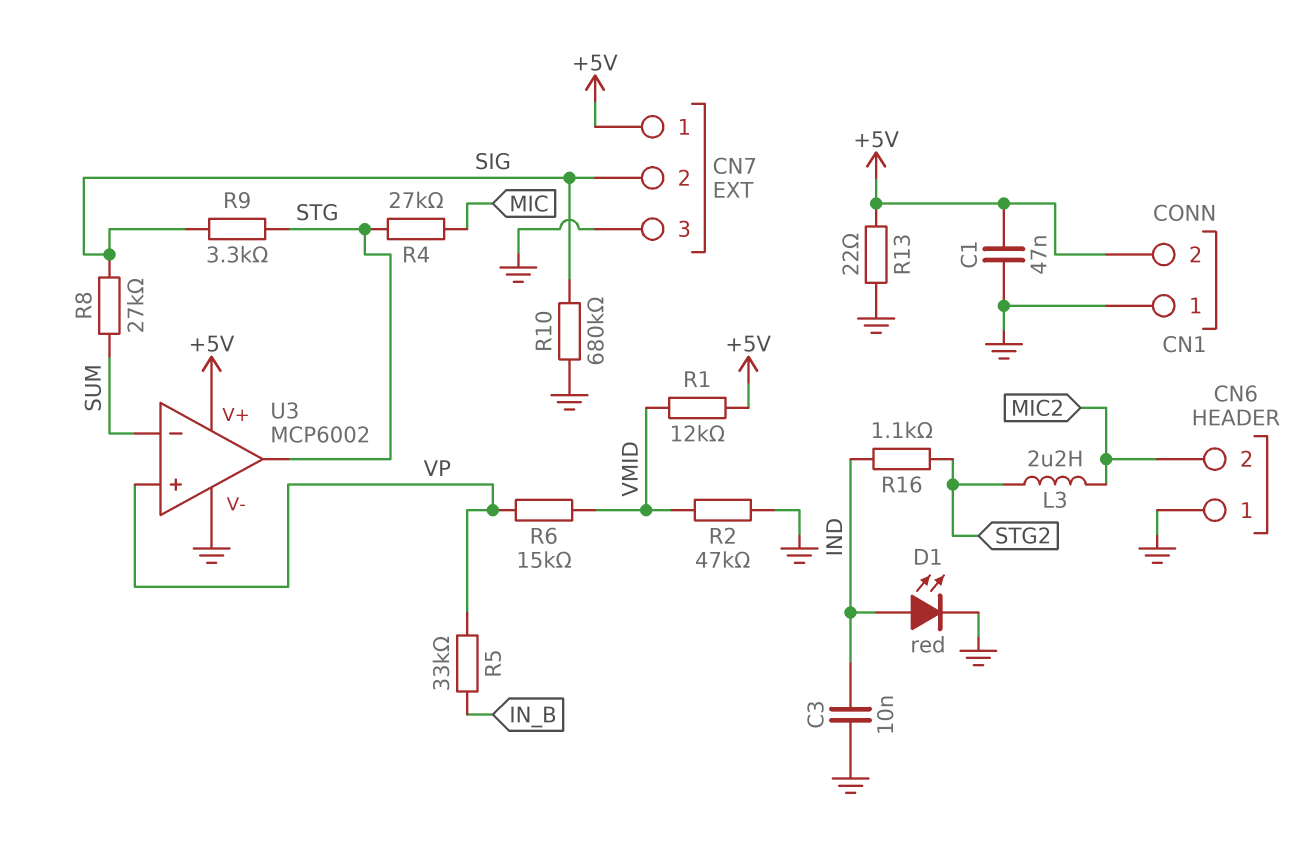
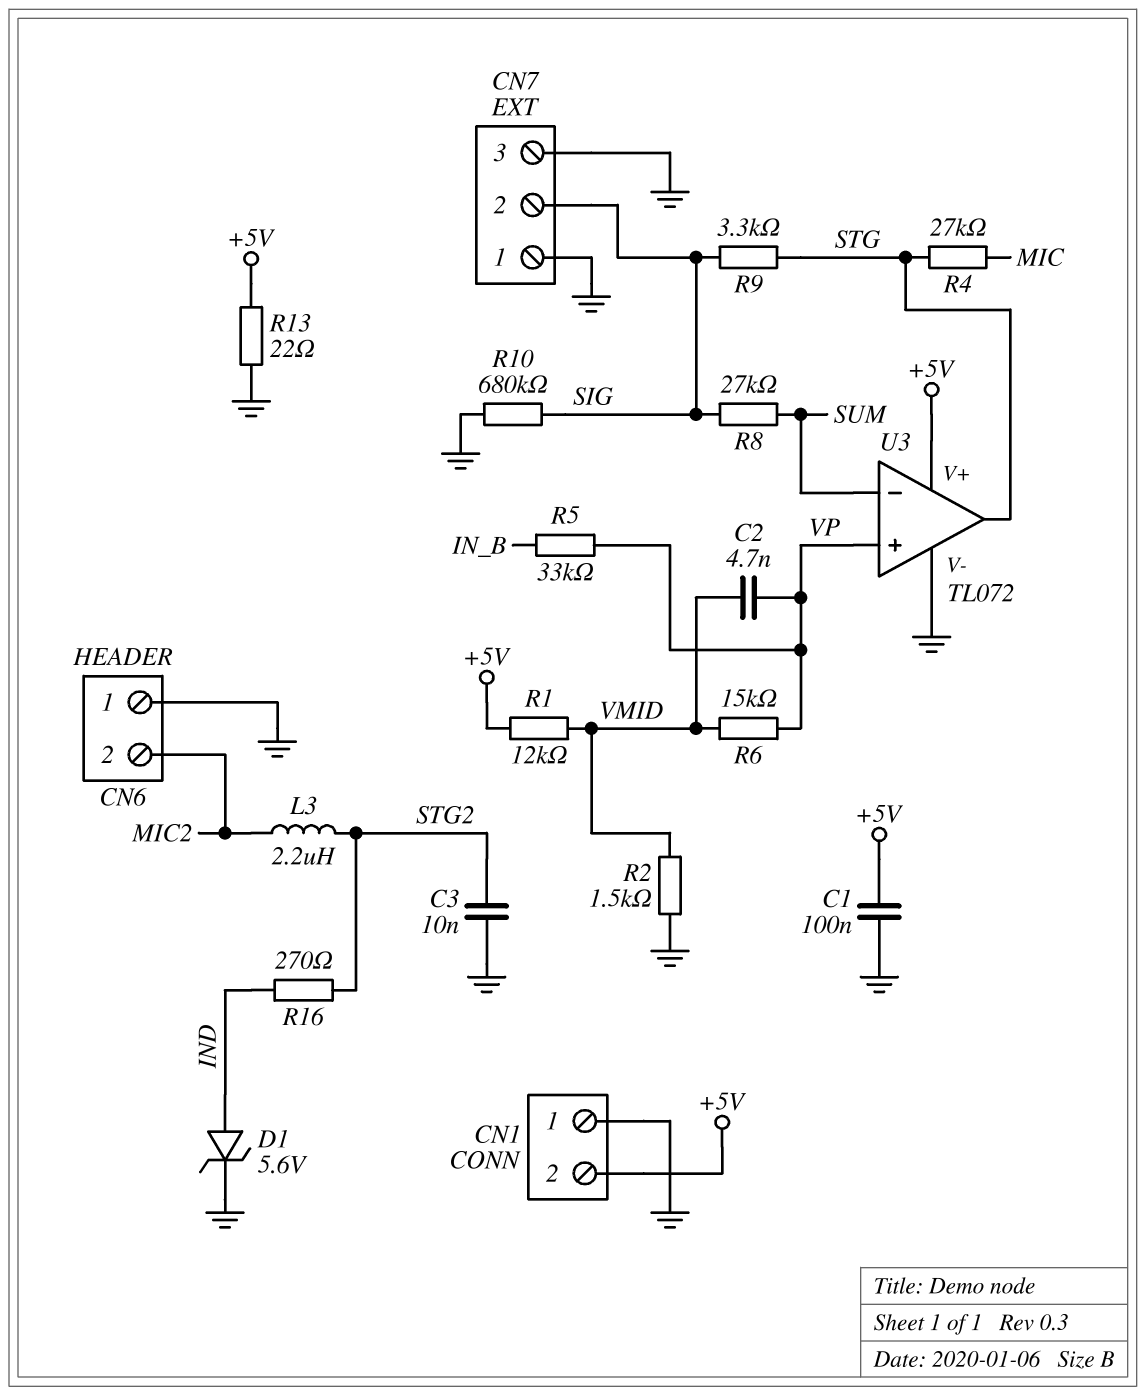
C1: 47nF (+5V, GND) -> 100nF (+5V, GND)
C2: none -> 4.7nF (VMID, VP)
C3: 10nF (GND, IND) -> 10nF (GND, STG2)
CN7 pin 1: +5V -> GND
D1: LED red (A IND, K GND) -> zener 5.6V (A IND, K GND)
R2: 47k (GND, VMID) -> 1.5k (GND, VMID)
R16: 1.1k (IND, STG2) -> 270 (IND, STG2)
U3: MCP6002 -> TL072

